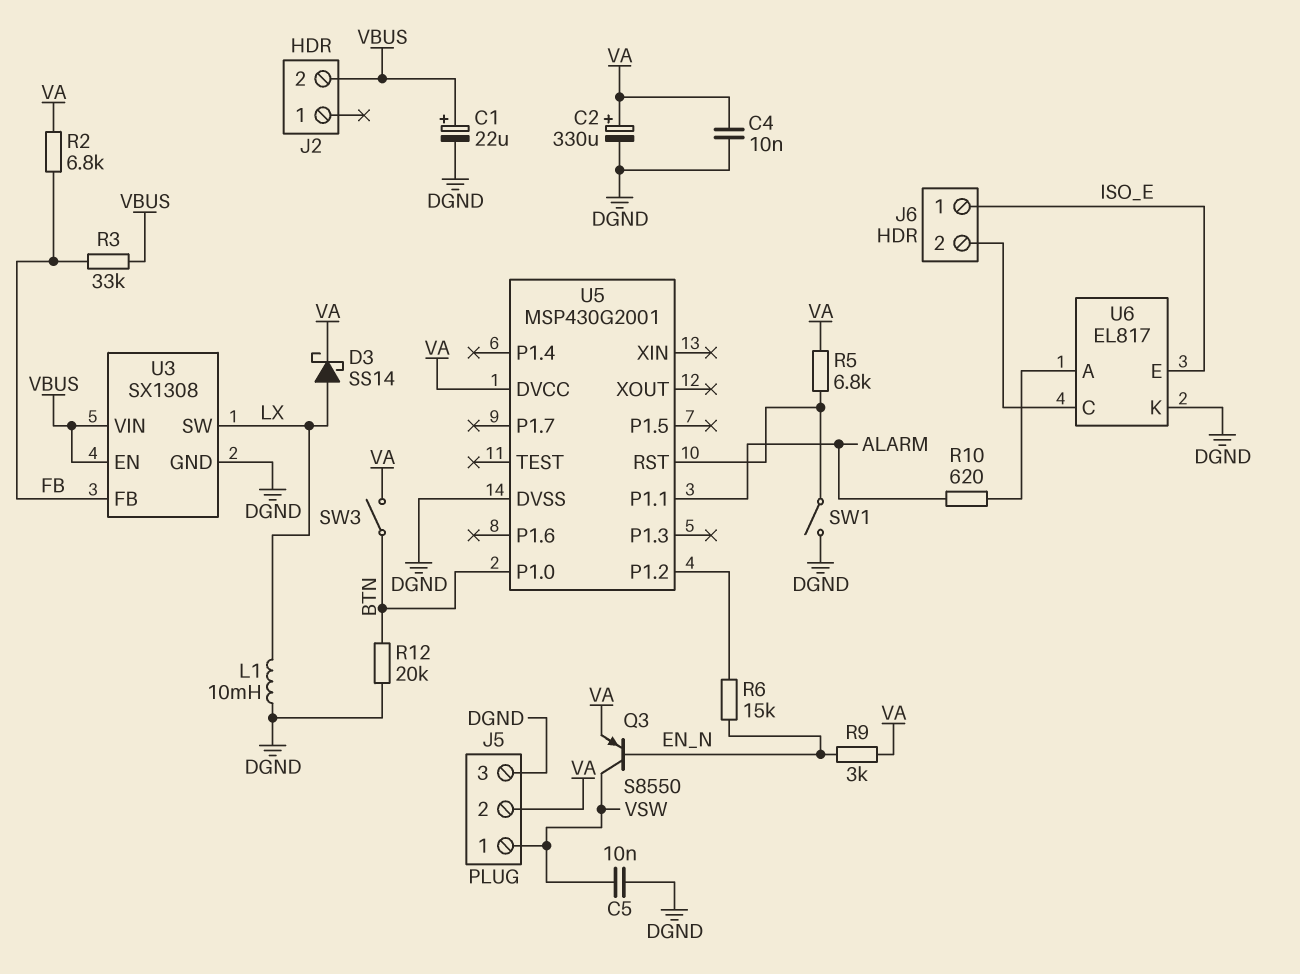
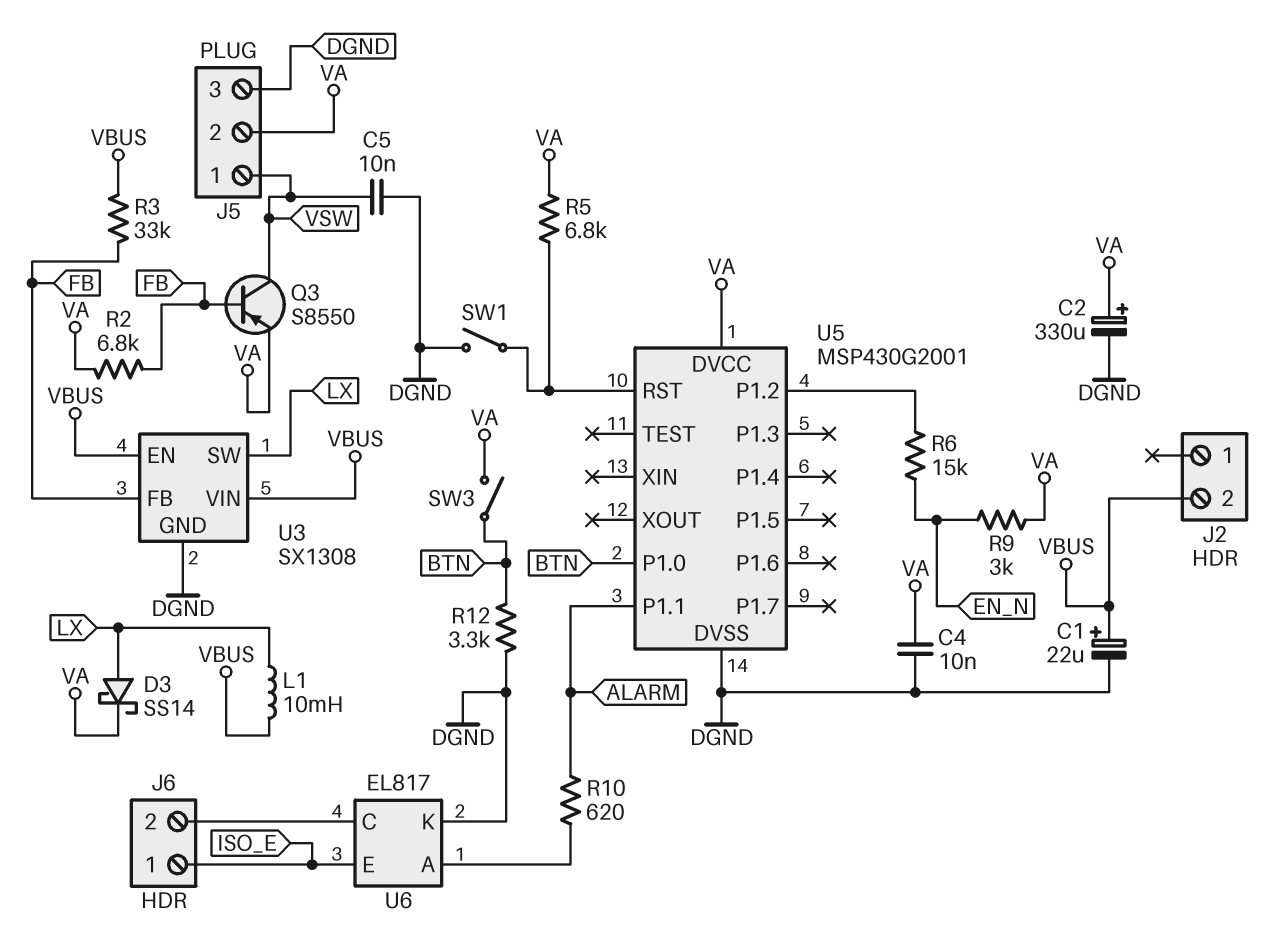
L1: 10mH (DGND, LX) -> 10mH (LX, VBUS)
Q3: PNP S8550 (B EN_N, C VSW, E VA) -> PNP S8550 (B FB, C VSW, E VA)
R12: 20k (BTN, DGND) -> 3.3k (BTN, DGND)

